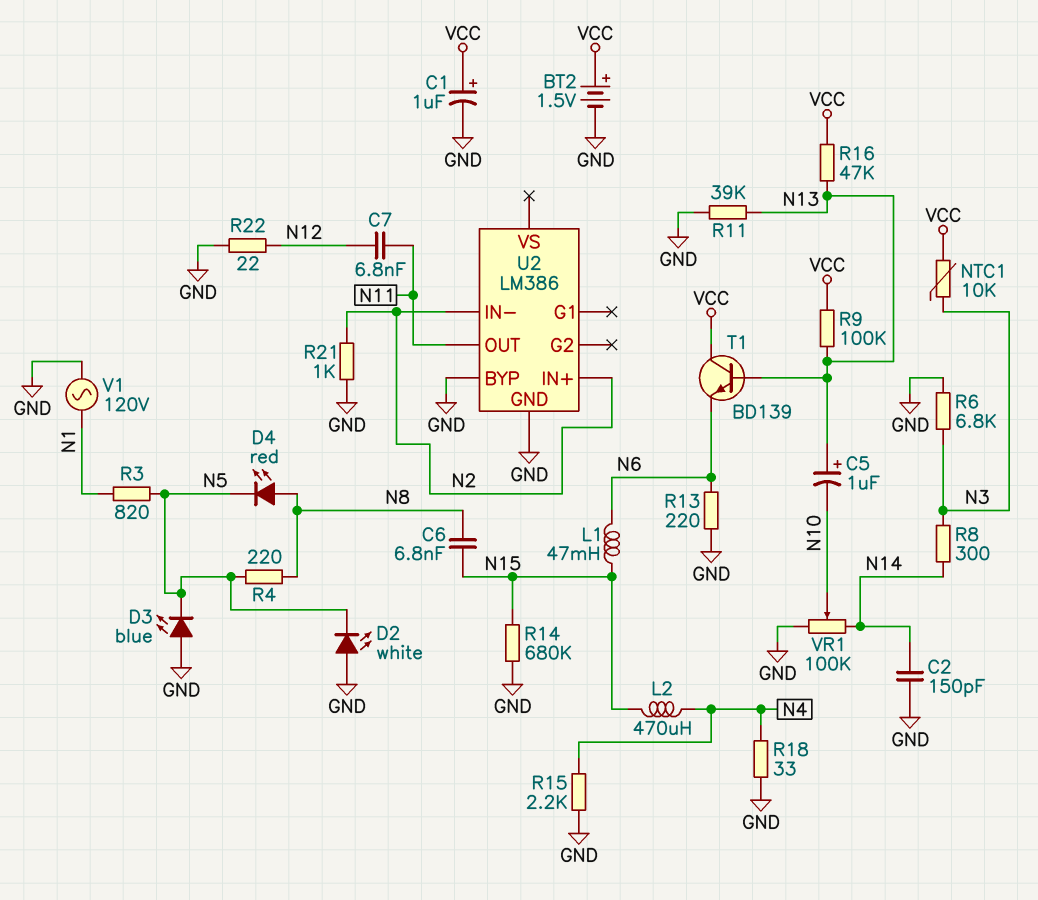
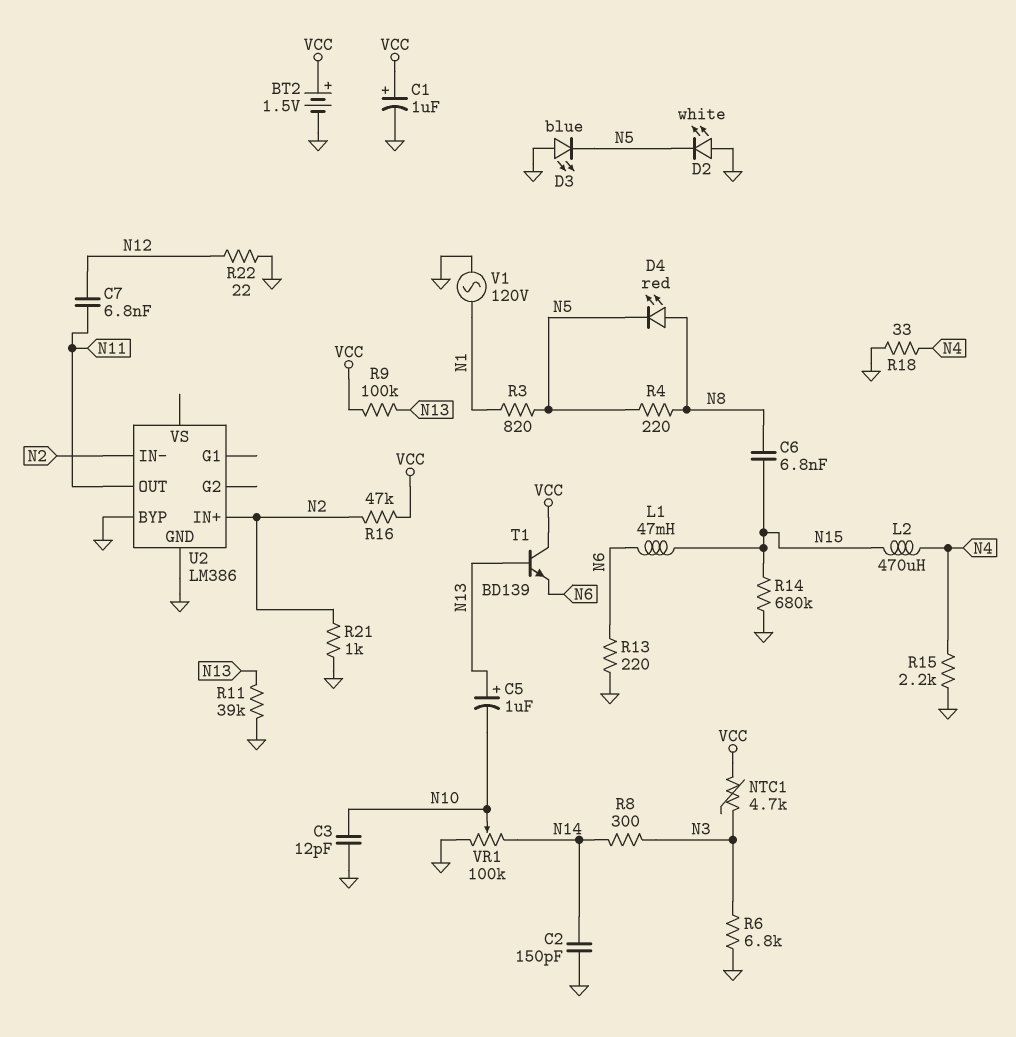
C3: none -> 12pF (GND, N10)
NTC1: 10k (N3, VCC) -> 4.7k (N3, VCC)
R16: 47k (N13, VCC) -> 47k (N2, VCC)

